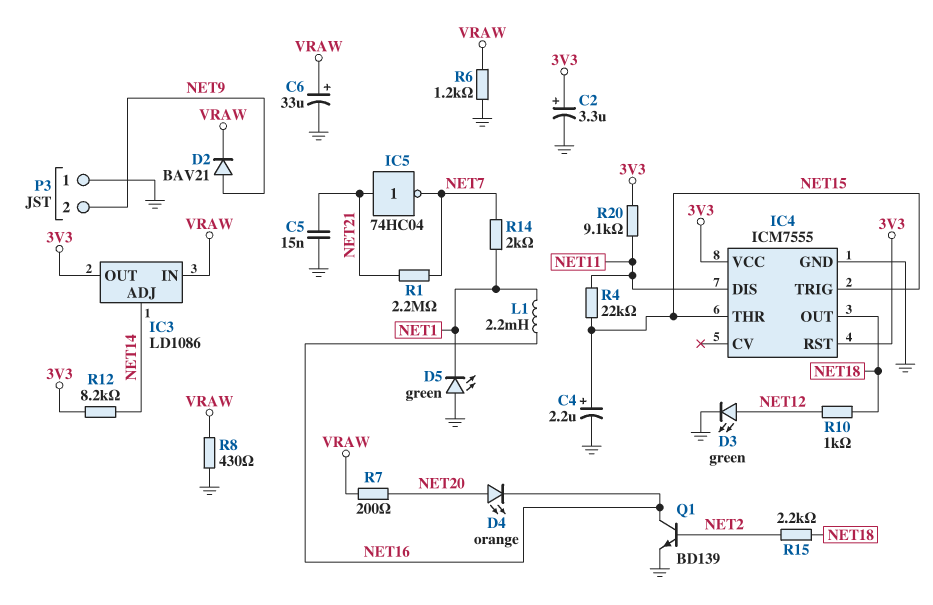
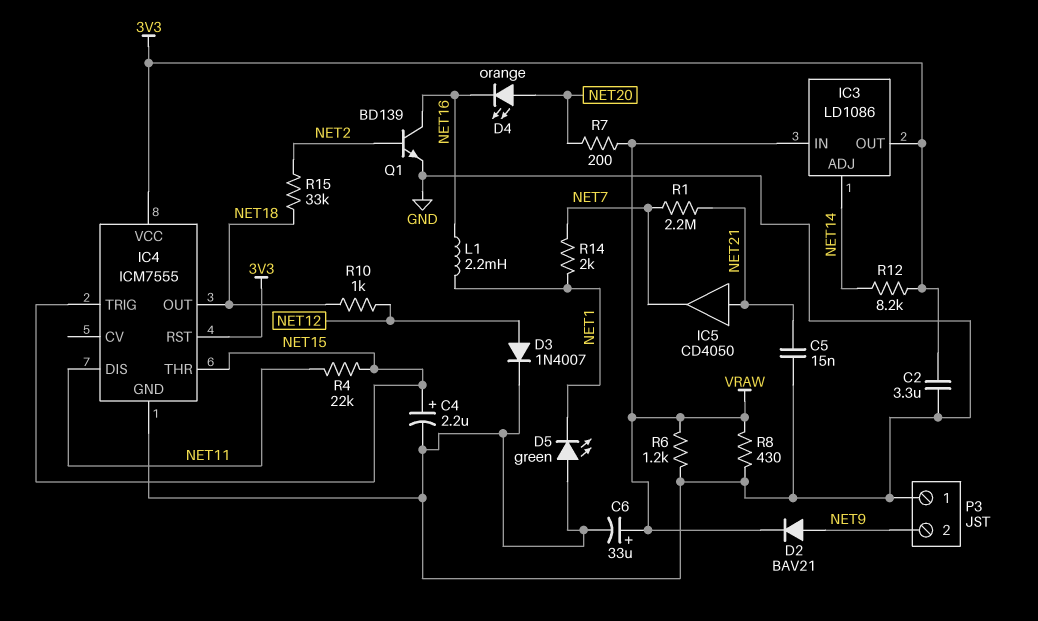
C2: 3.3uF (plus 3V3, minus GND) -> 3.3uF (3V3, GND)
D3: LED green (A NET12, K GND) -> diode 1N4007 (A NET12, K GND)
IC5: NOT 74HC04 (in NET21, out NET7) -> buffer CD4050 (in NET21, out NET7)
R15: 2.2k (NET2, NET18) -> 33k (NET2, NET18)
R20: 9.1k (3V3, NET11) -> none

